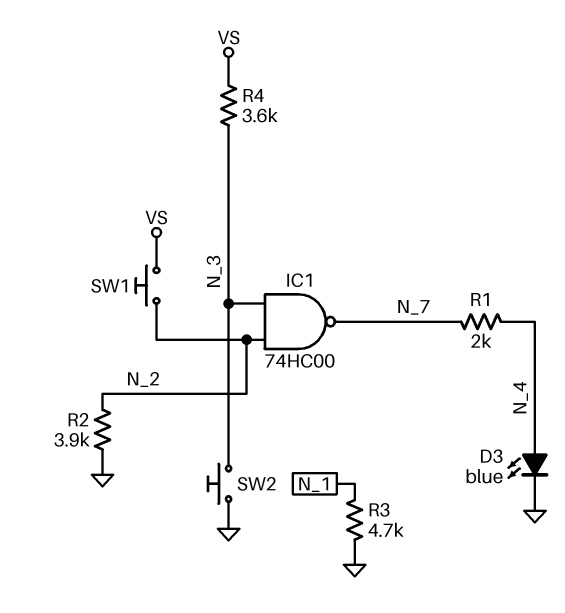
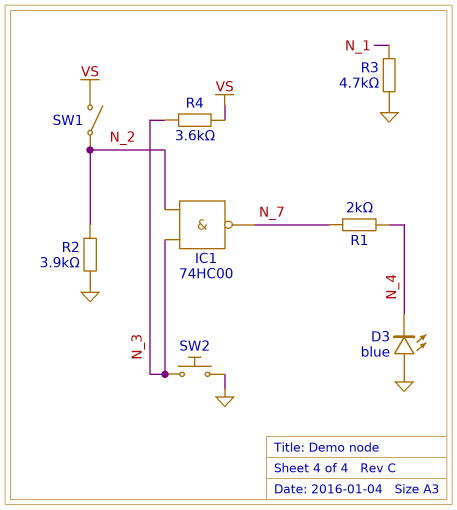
D3: LED blue (A N_4, K GND) -> LED blue (A GND, K N_4)
SW1: button (N_2, VS) -> switch (N_2, VS)

